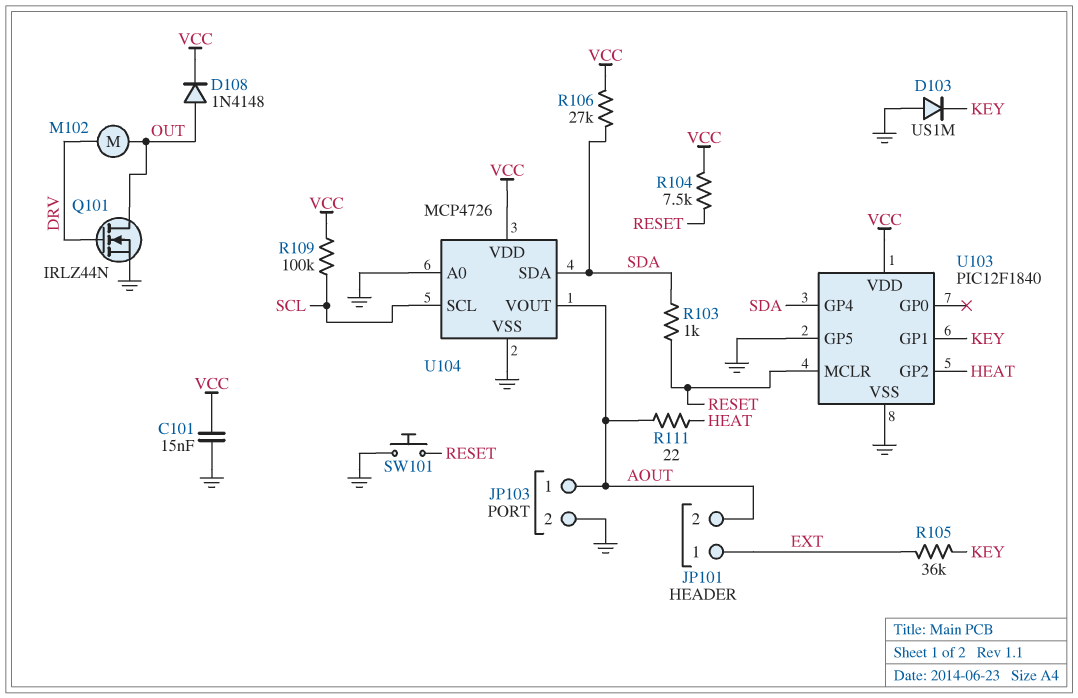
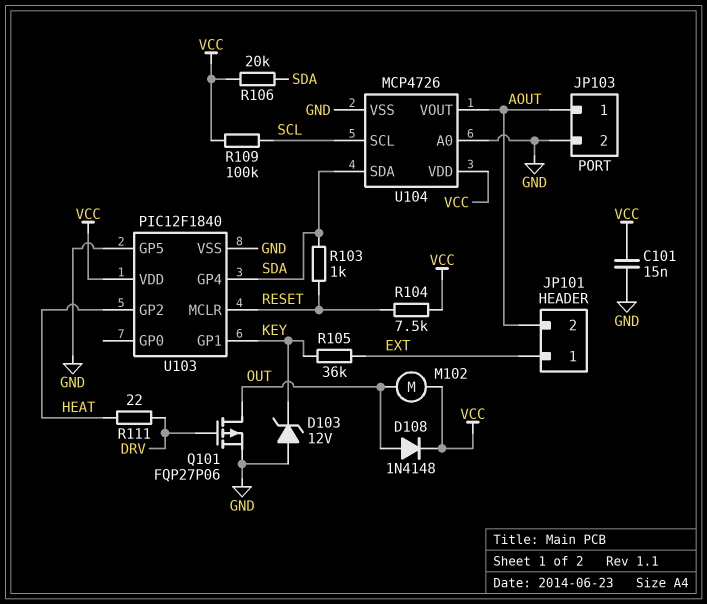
D103: diode US1M (A GND, K KEY) -> zener 12V (A GND, K KEY)
M102: motor (DRV, OUT) -> motor (OUT, VCC)
Q101: NMOS IRLZ44N (G DRV, D OUT, S GND) -> PMOS FQP27P06 (G DRV, D OUT, S GND)
R106: 27k (SDA, VCC) -> 20k (SDA, VCC)
R111: 22 (AOUT, HEAT) -> 22 (DRV, HEAT)
SW101: button (GND, RESET) -> none

